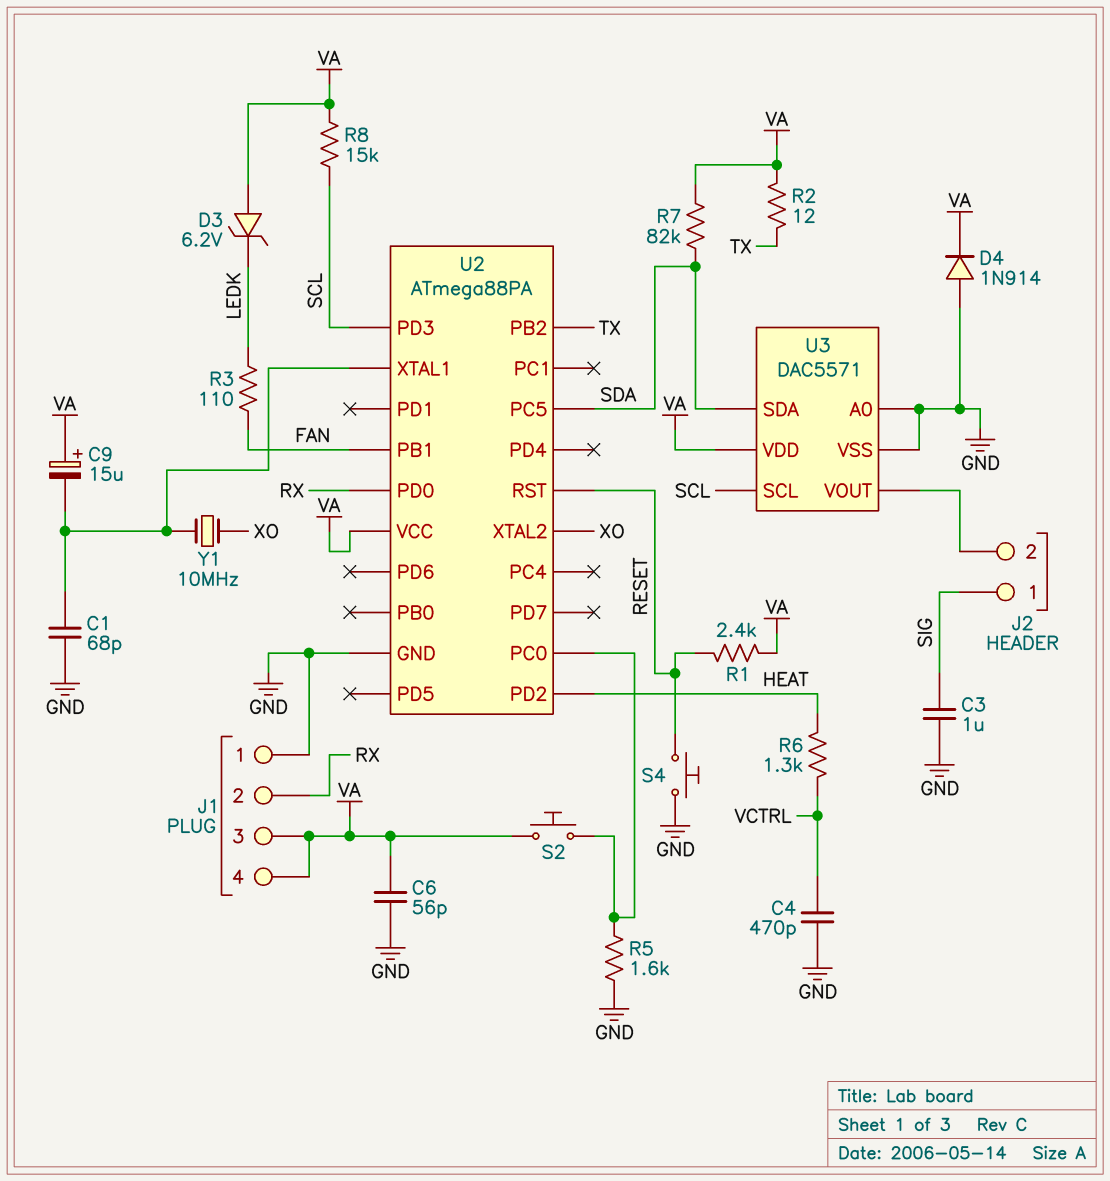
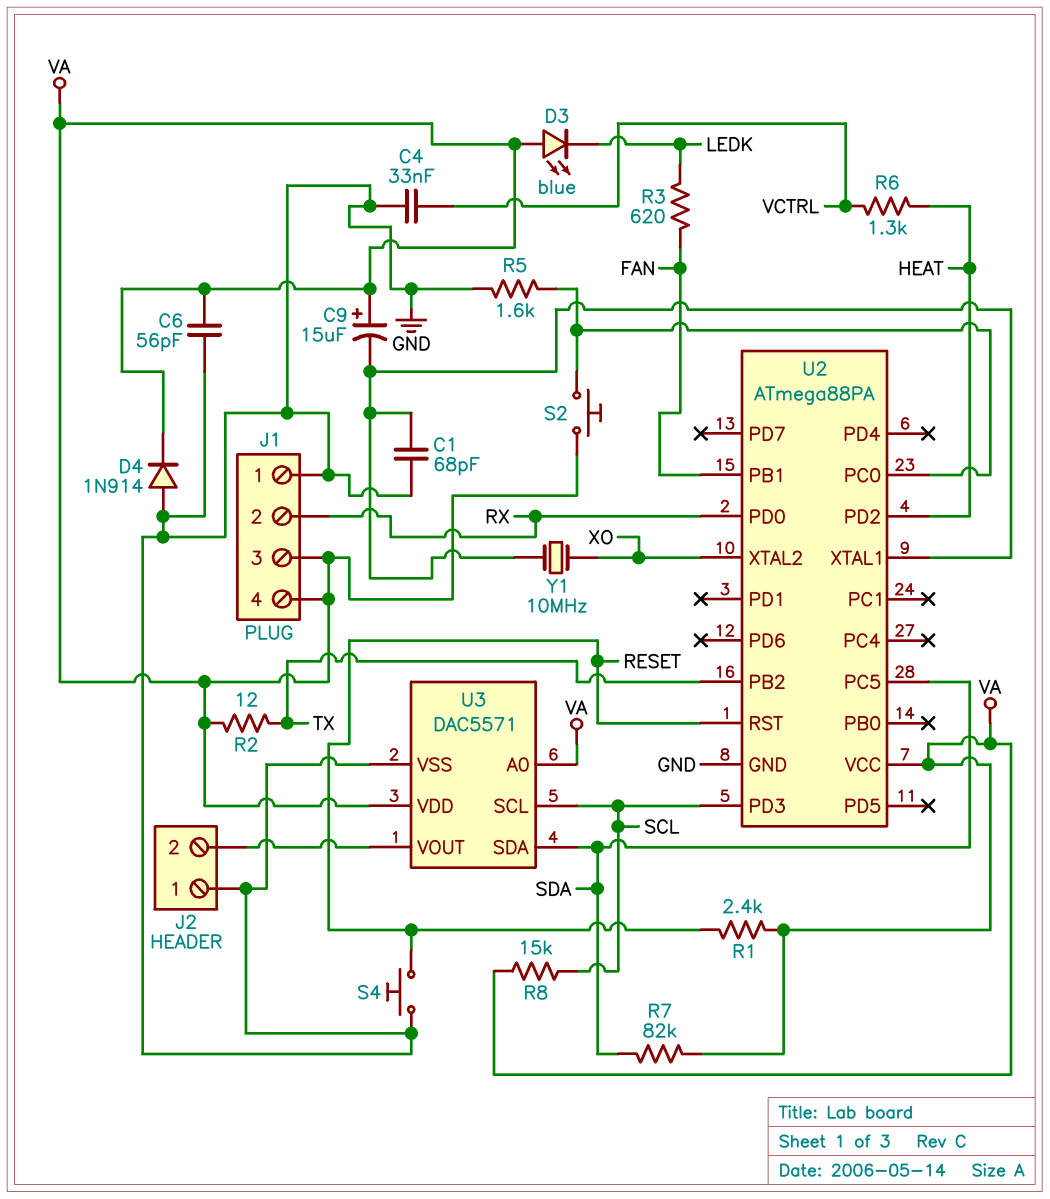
C3: 1uF (GND, SIG) -> none
C4: 470pF (GND, VCTRL) -> 33nF (GND, VCTRL)
D3: zener 6.2V (A VA, K LEDK) -> LED blue (A VA, K LEDK)
J2 pin 1: SIG -> GND
R3: 110 (FAN, LEDK) -> 620 (FAN, LEDK)
U3 pin A0: GND -> VA

